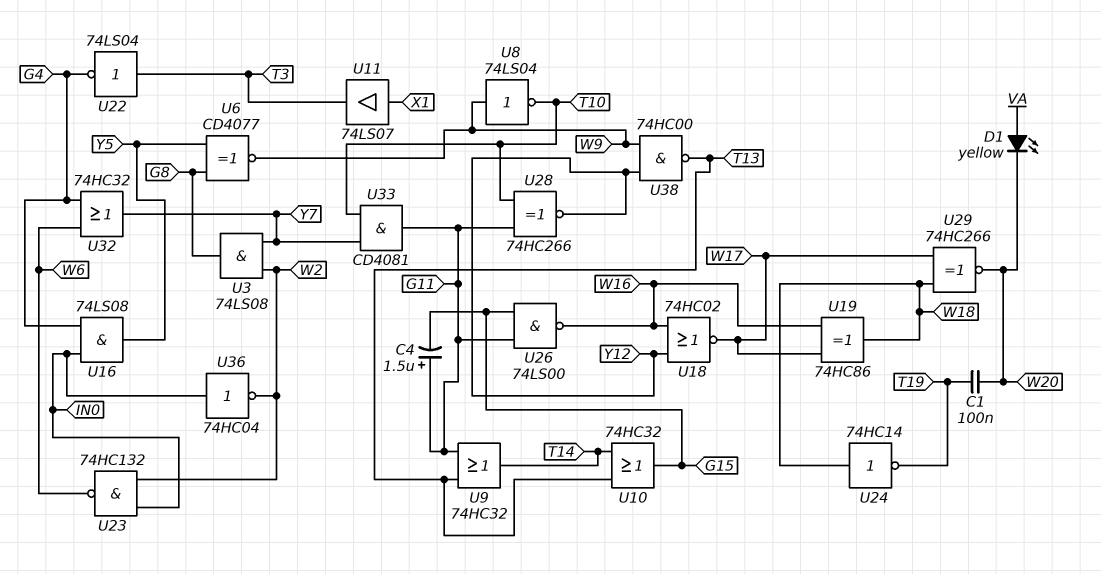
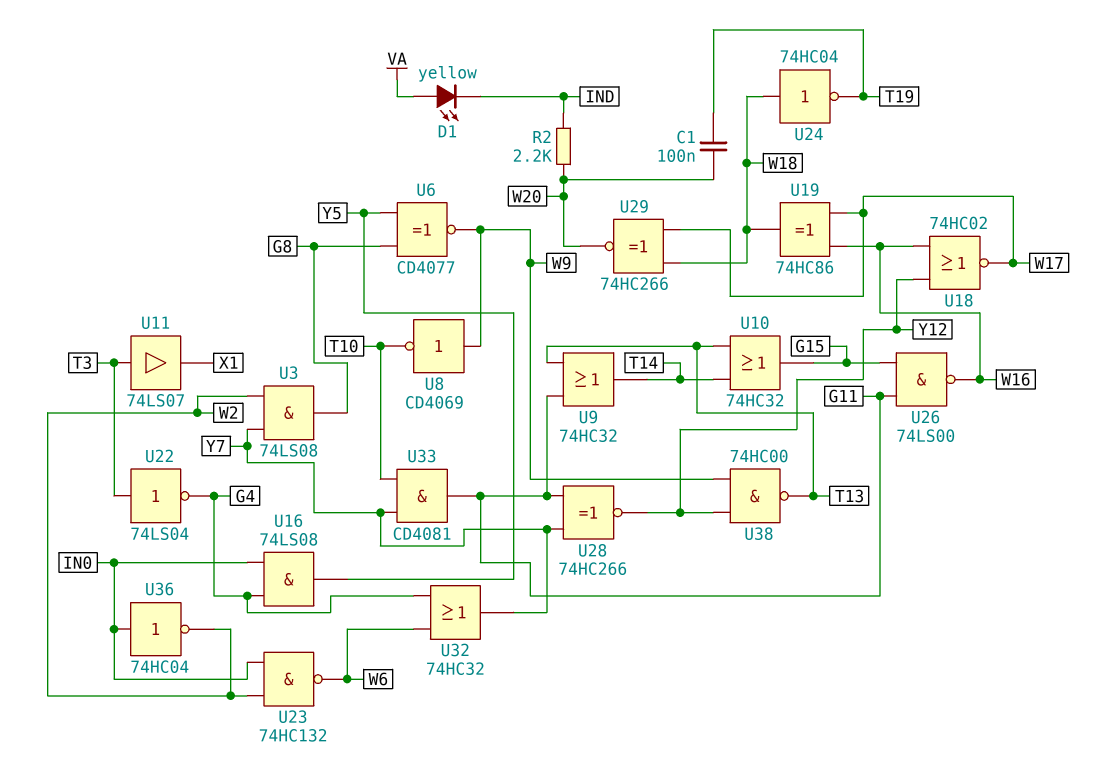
C4: 1.5uF (plus G11, minus G15) -> none
D1: LED yellow (A VA, K W20) -> LED yellow (A VA, K IND)
R2: none -> 2.2k (IND, W20)
U8: NOT 74LS04 (in W9, out T10) -> NOT CD4069 (in W9, out T10)
U11: buffer 74LS07 (in X1, out T3) -> buffer 74LS07 (in T3, out X1)
U24: NOT 74HC14 (in W18, out T19) -> NOT 74HC04 (in W18, out T19)
U28: XNOR 74HC266 (in G11, in T10, out Y12) -> XNOR 74HC266 (in G11, in Y7, out Y12)

